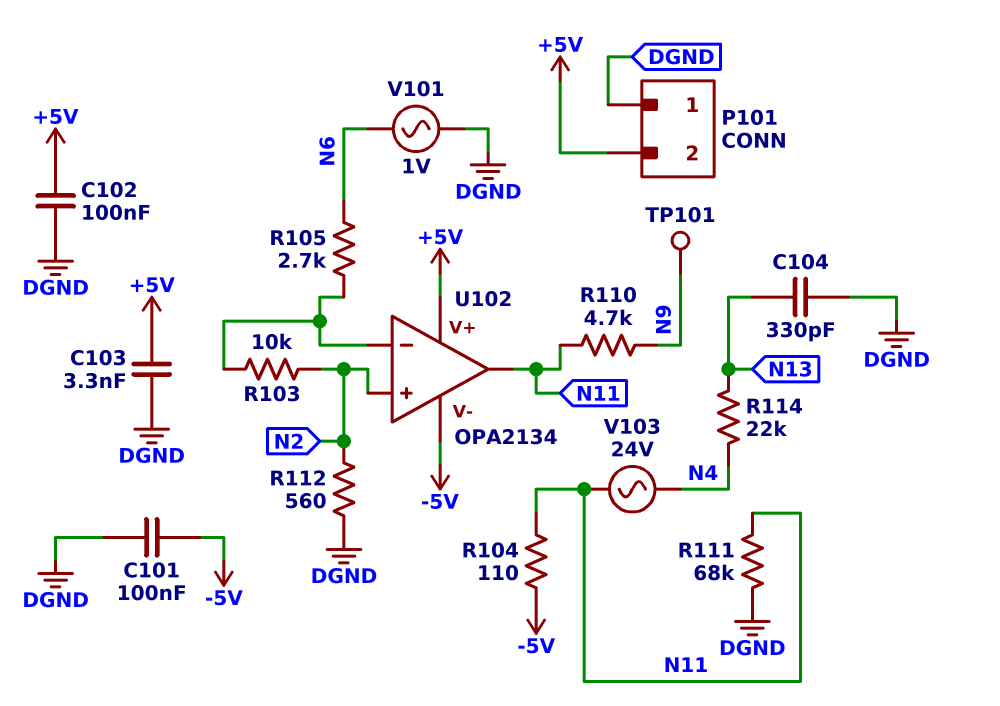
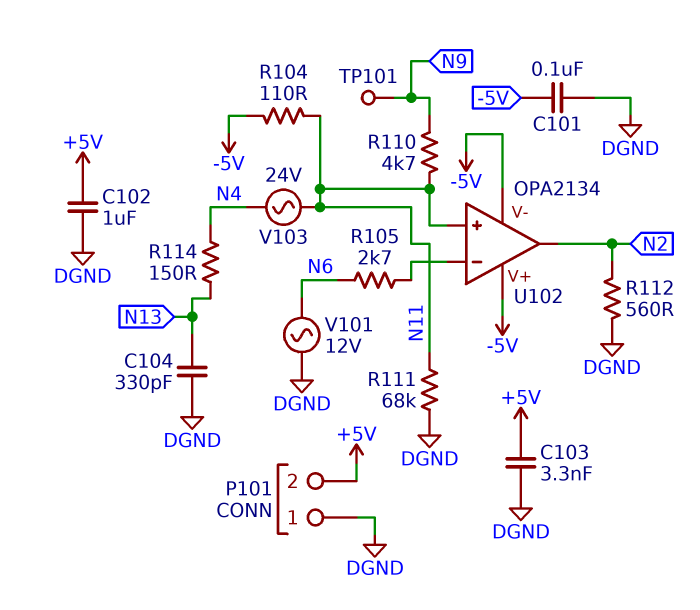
C102: 100nF (+5V, DGND) -> 1uF (+5V, DGND)
R103: 10k (N2, U102/in-) -> none
R114: 22k (N4, N13) -> 150 (N4, N13)
U102 pin V+: +5V -> -5V
U102 pin in+: N2 -> N11
U102 pin out: N11 -> N2
V101: AC 1V (DGND, N6) -> AC 12V (DGND, N6)

